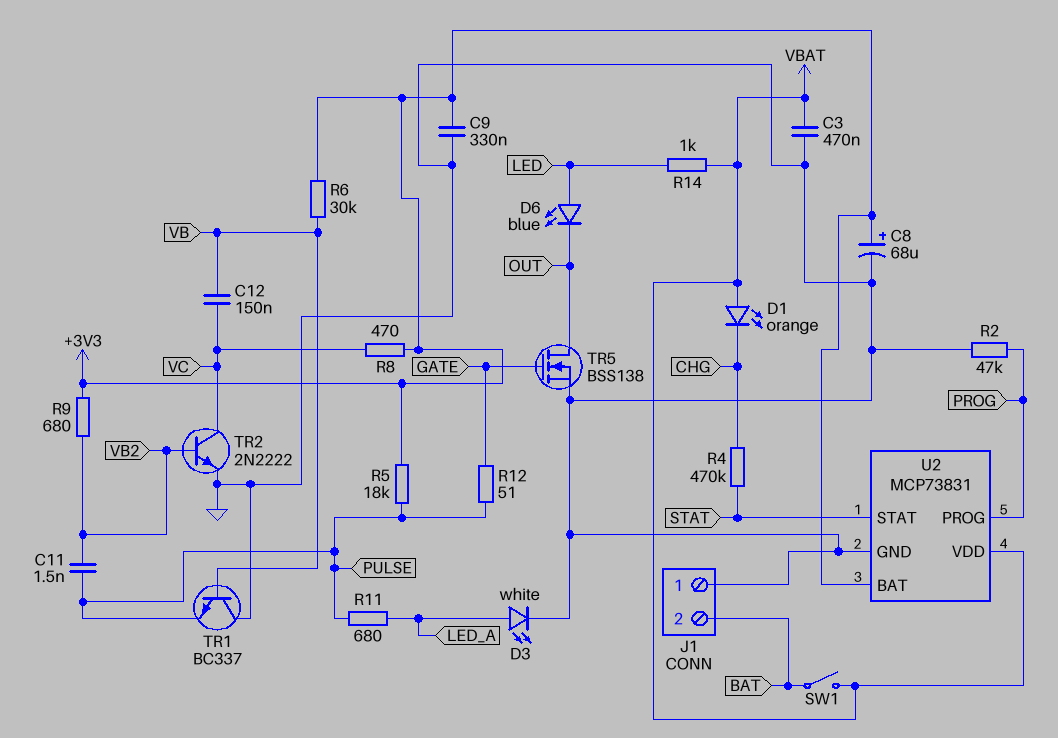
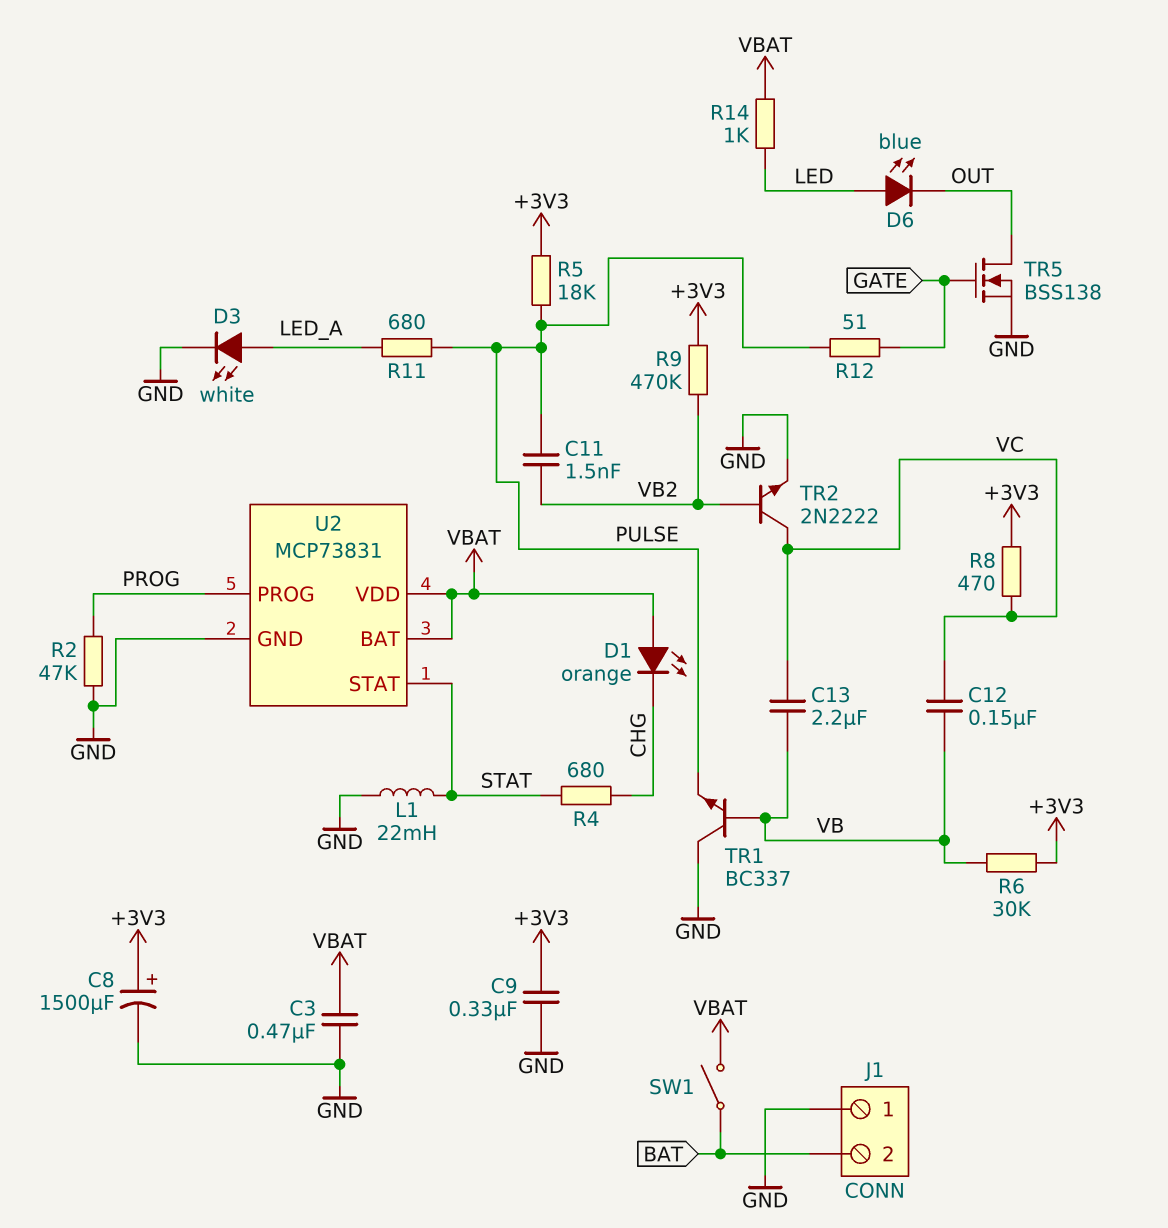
C8: 68uF (plus +3V3, minus GND) -> 1500uF (plus +3V3, minus GND)
C13: none -> 2.2uF (VB, VC)
L1: none -> 22mH (GND, STAT)
R4: 470k (CHG, STAT) -> 680 (CHG, STAT)
R9: 680 (+3V3, VB2) -> 470k (+3V3, VB2)
U2 pin BAT: +3V3 -> VBAT

